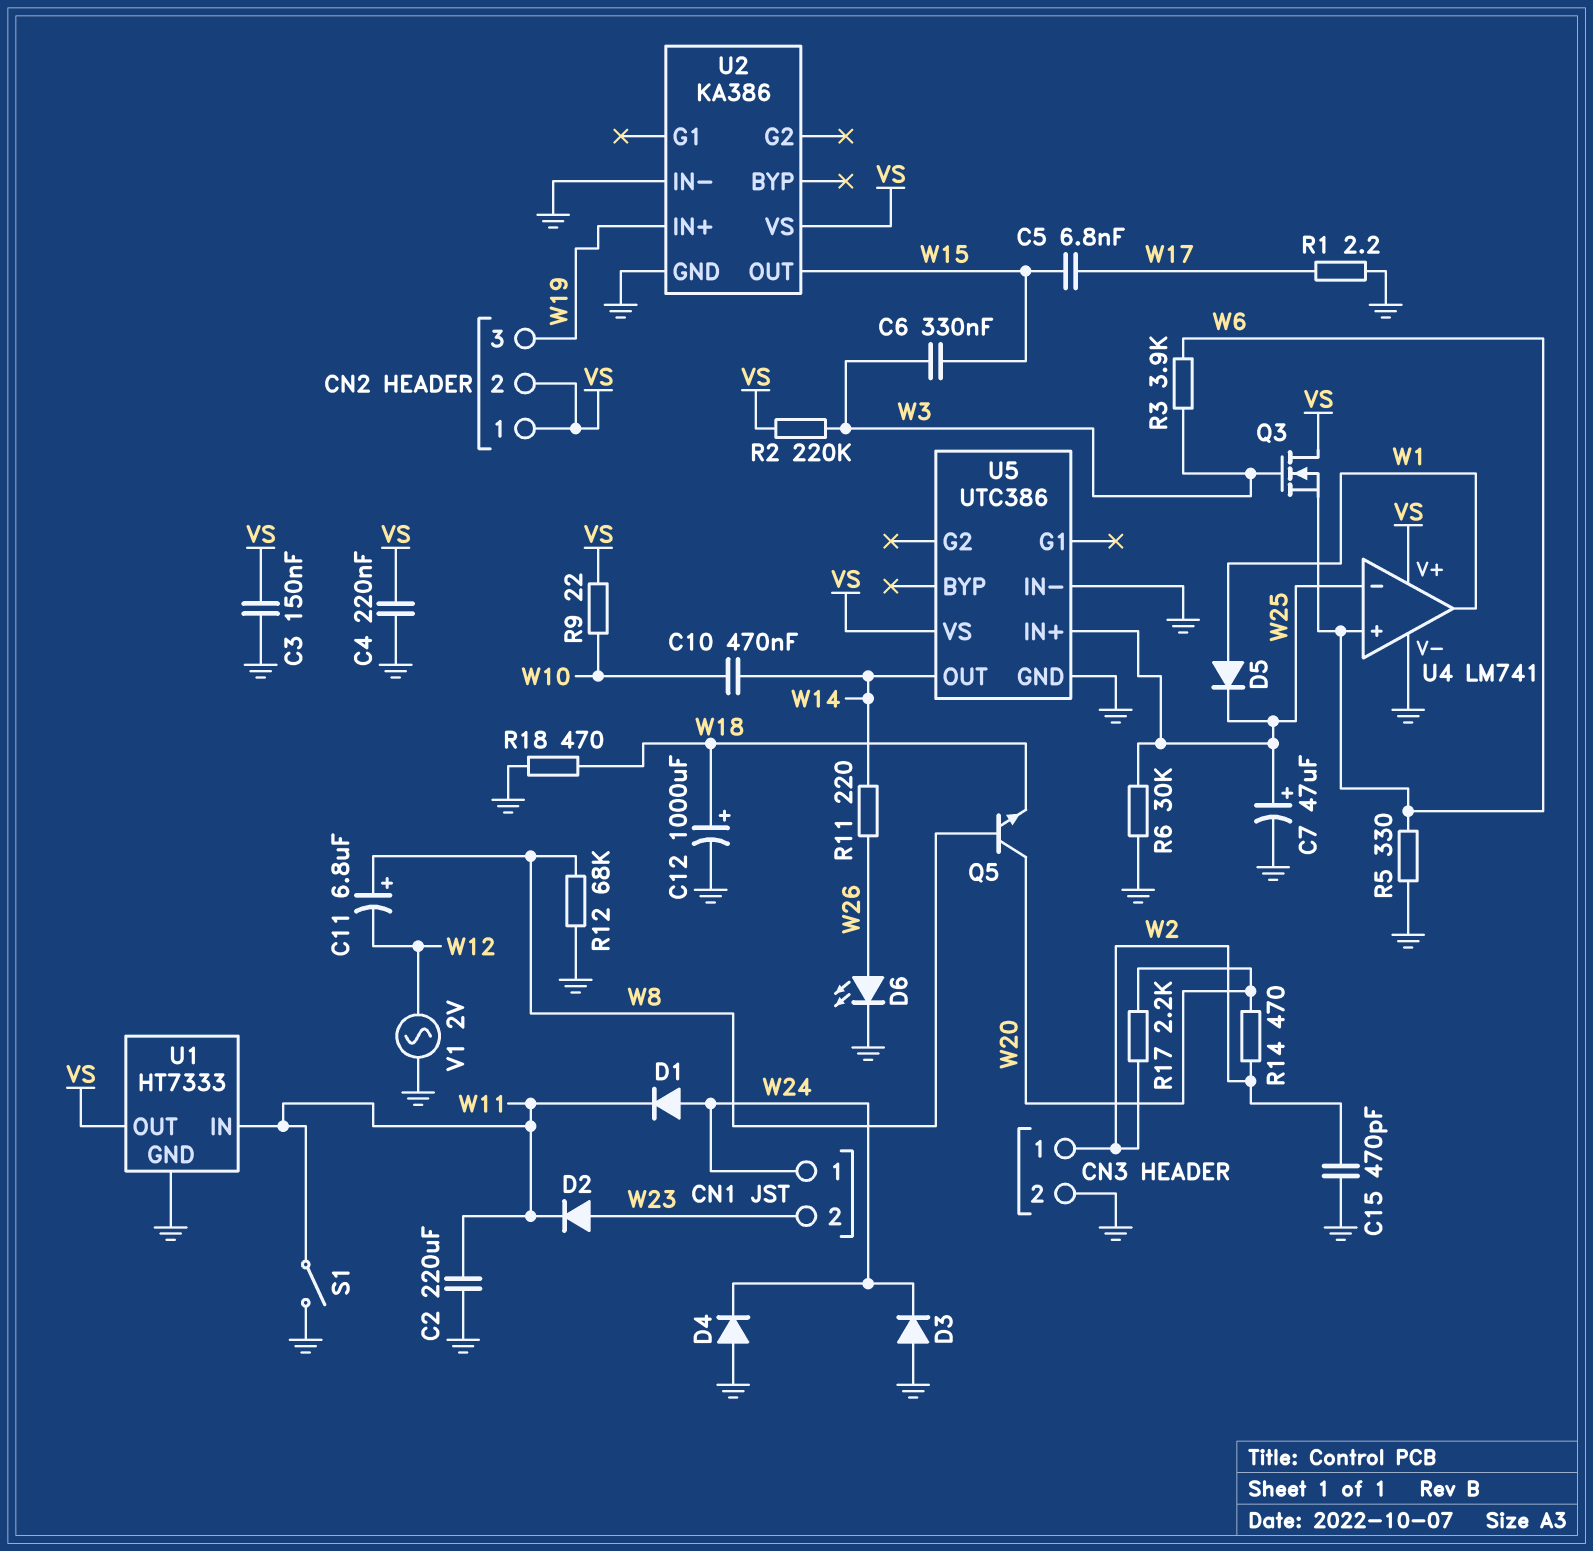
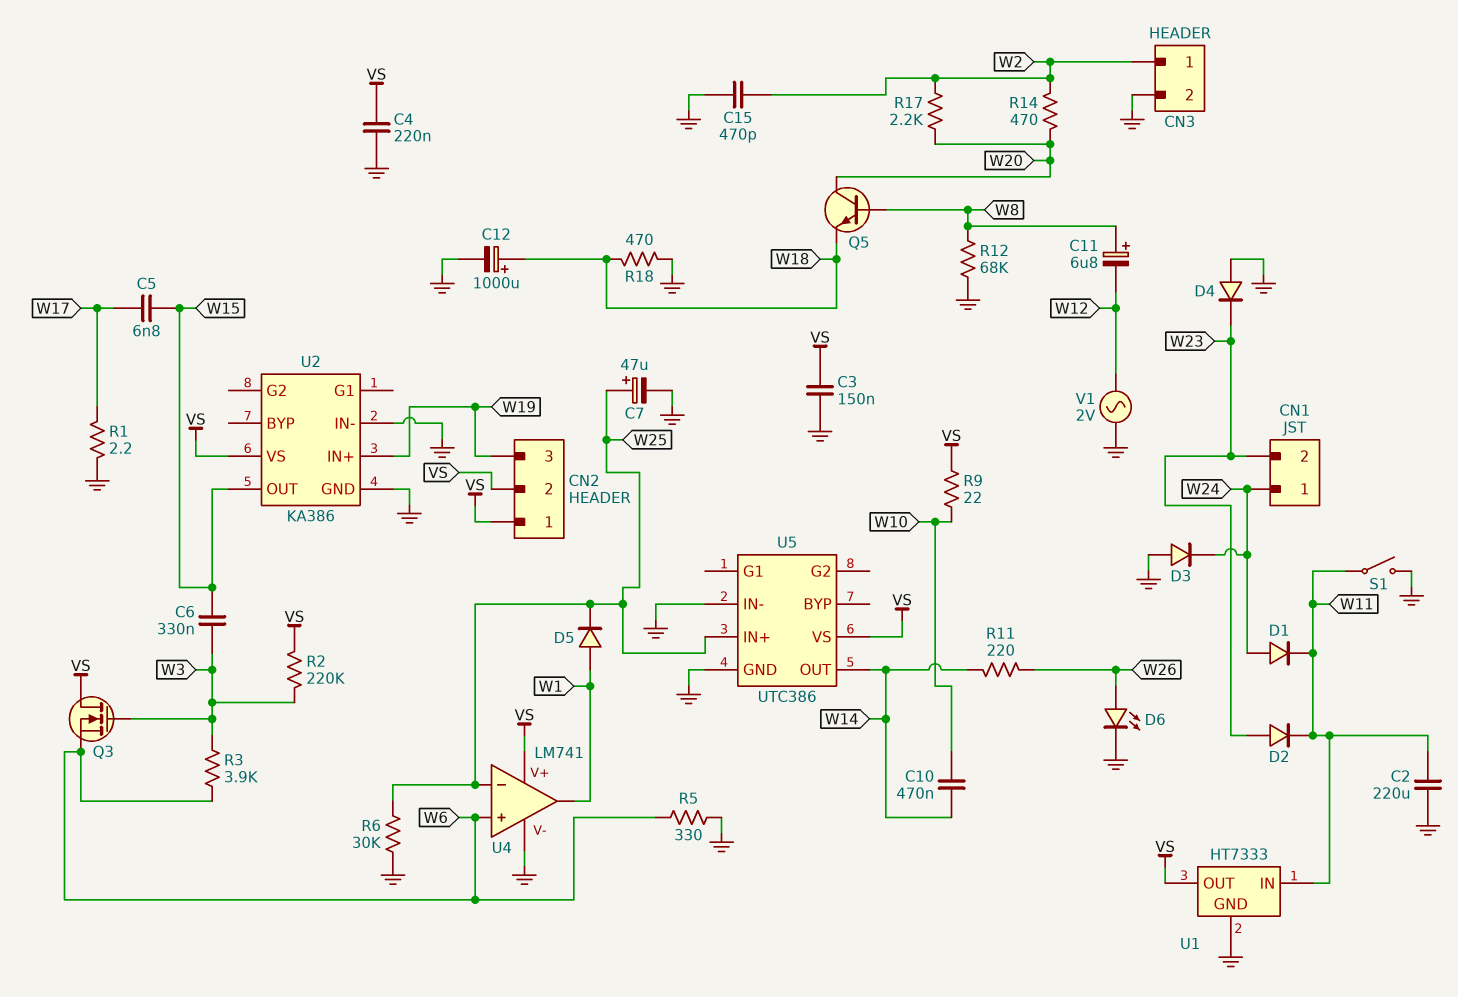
D4: diode (A GND, K W24) -> diode (A GND, K W23)

